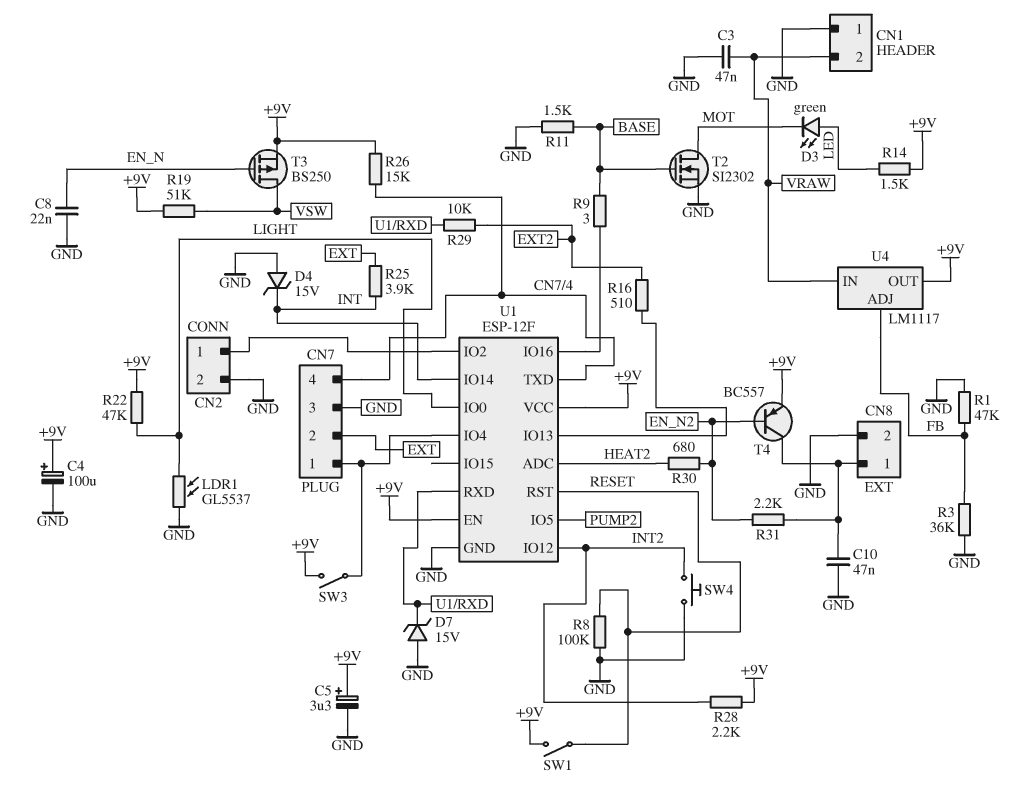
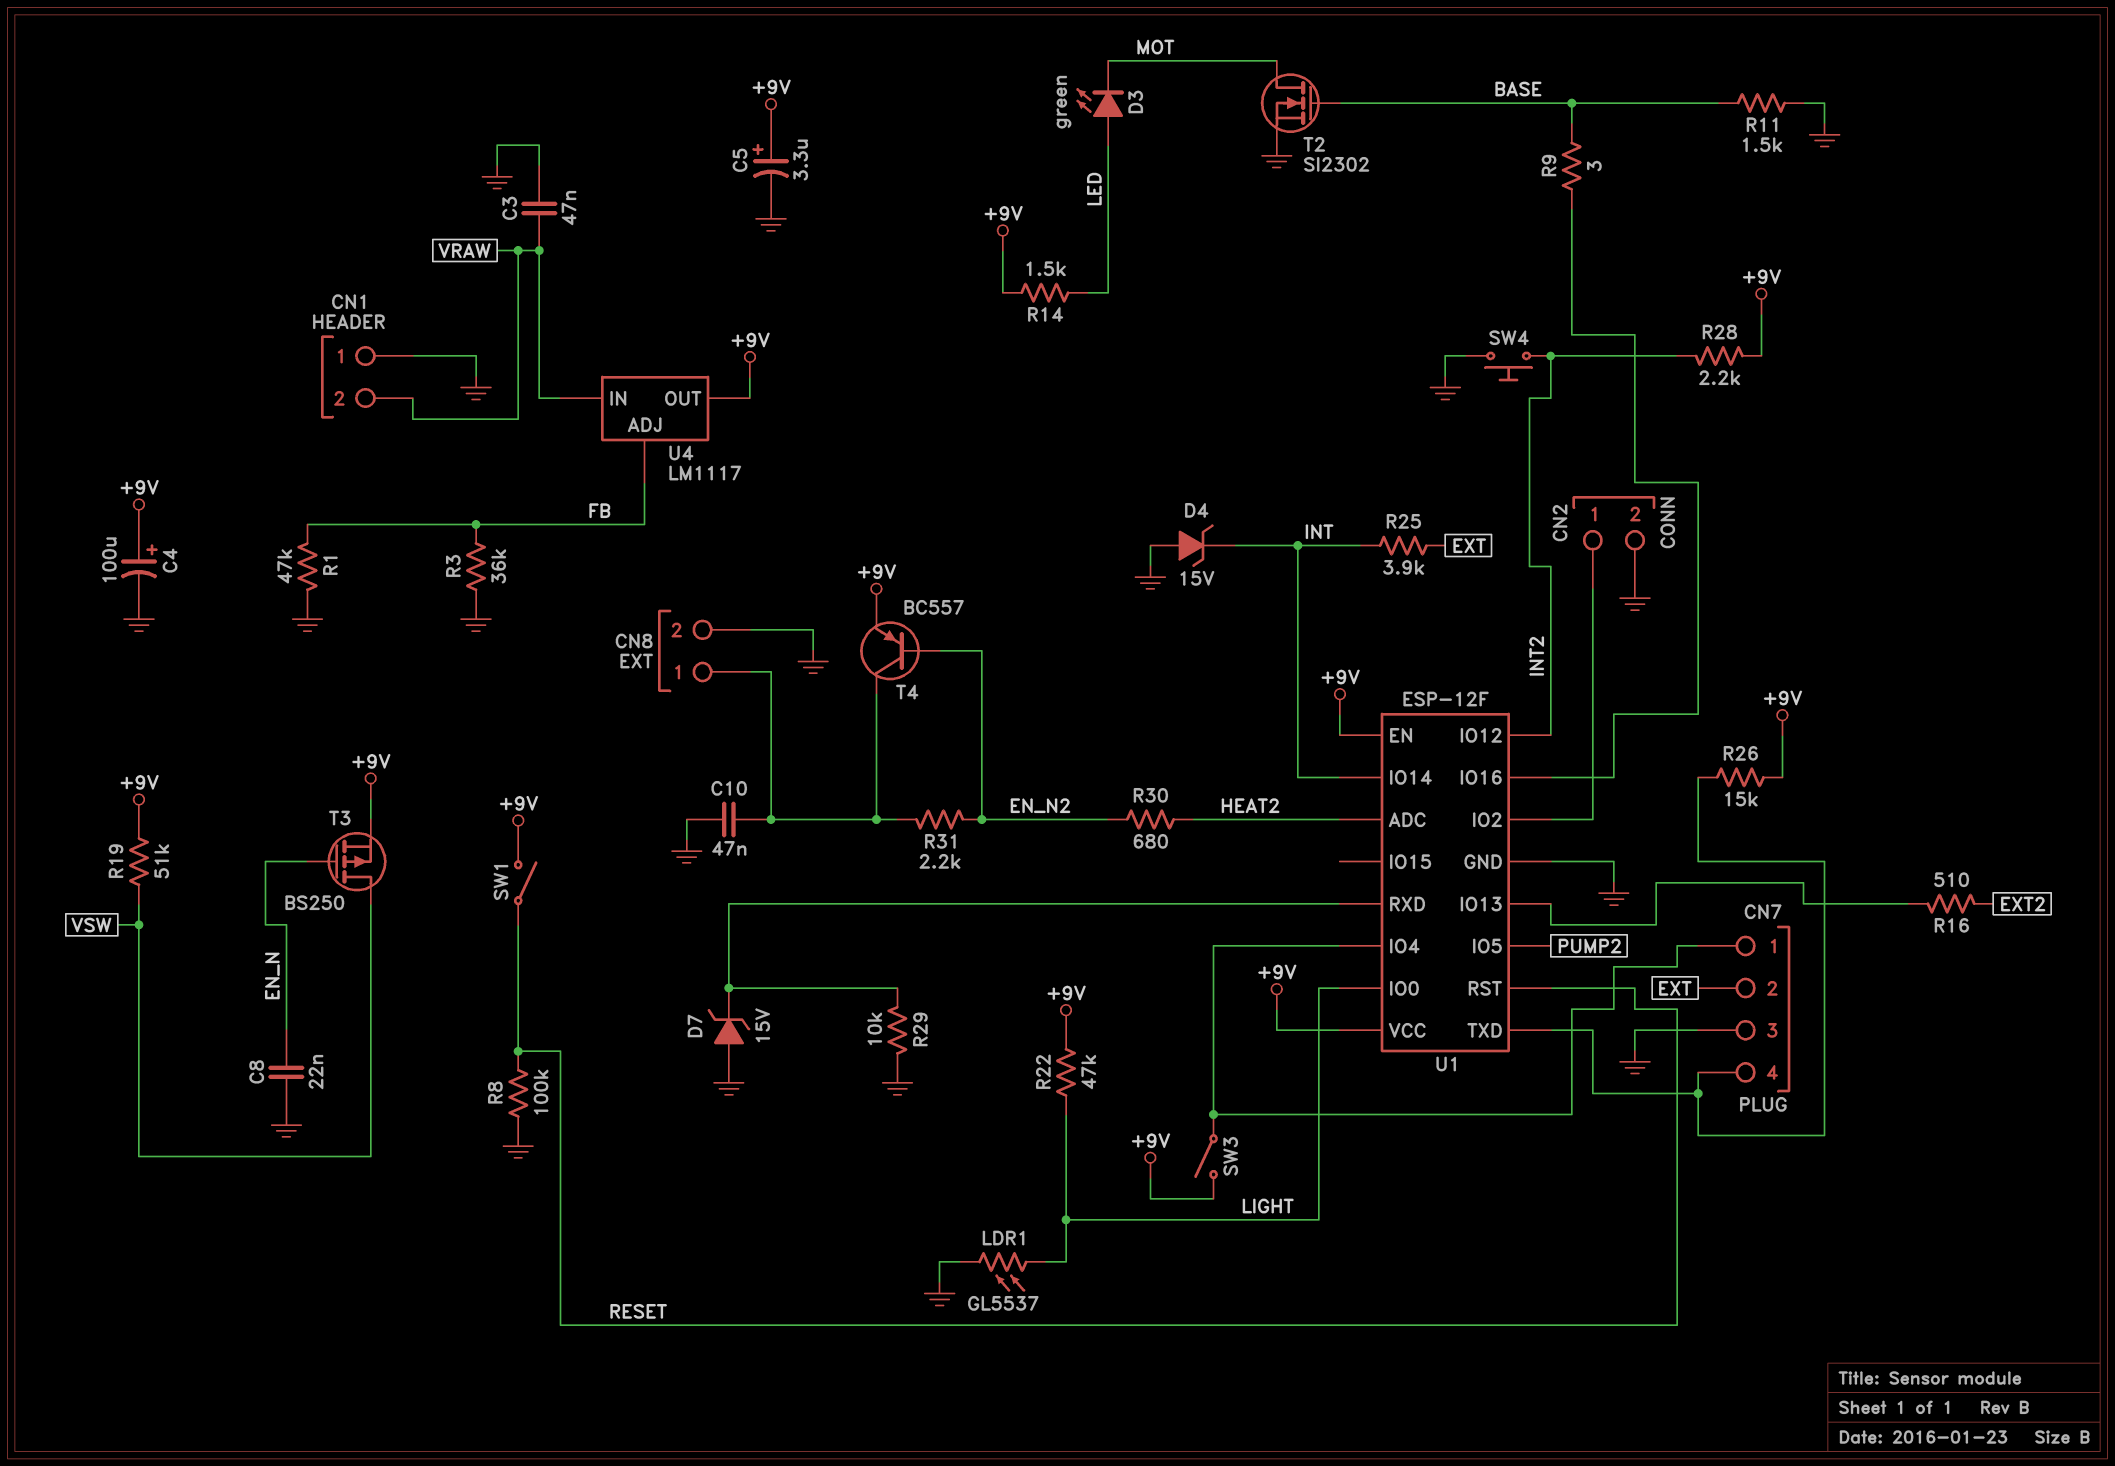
R29: 10k (EXT2, U1/RXD) -> 10k (GND, U1/RXD)

